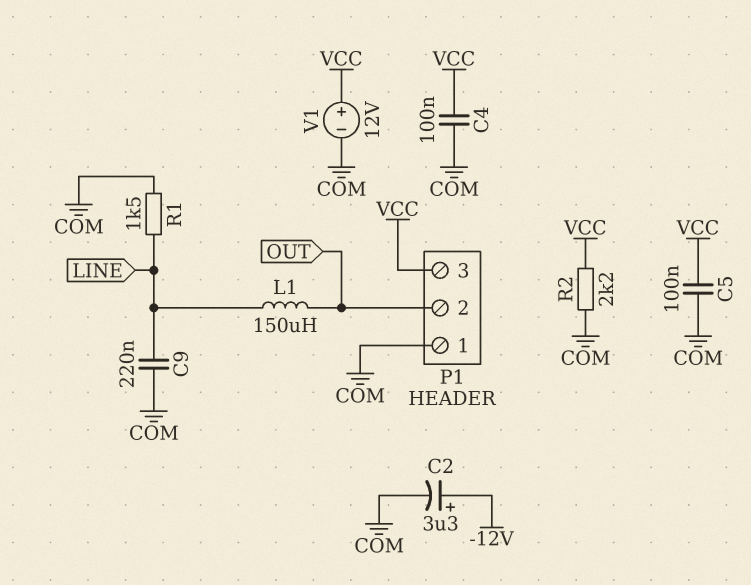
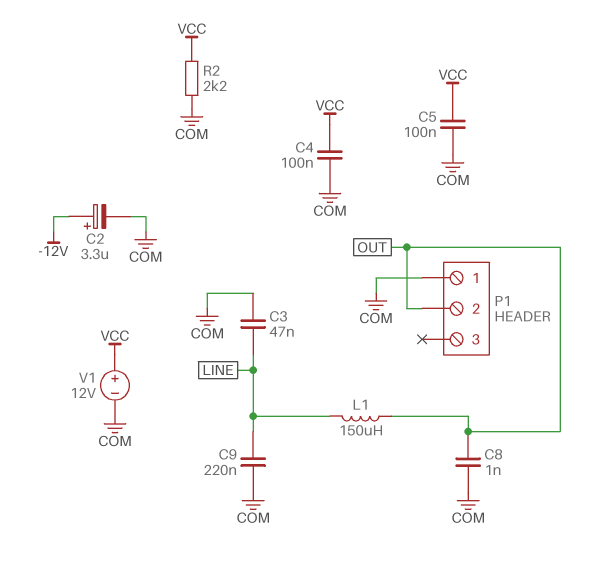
C3: none -> 47nF (COM, LINE)
C8: none -> 1nF (COM, OUT)
P1 pin 3: VCC -> none
R1: 1.5k (COM, LINE) -> none

